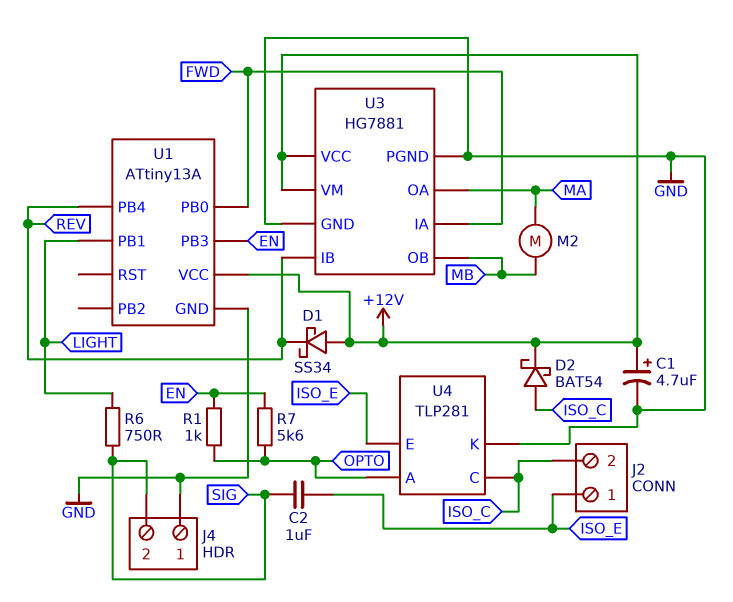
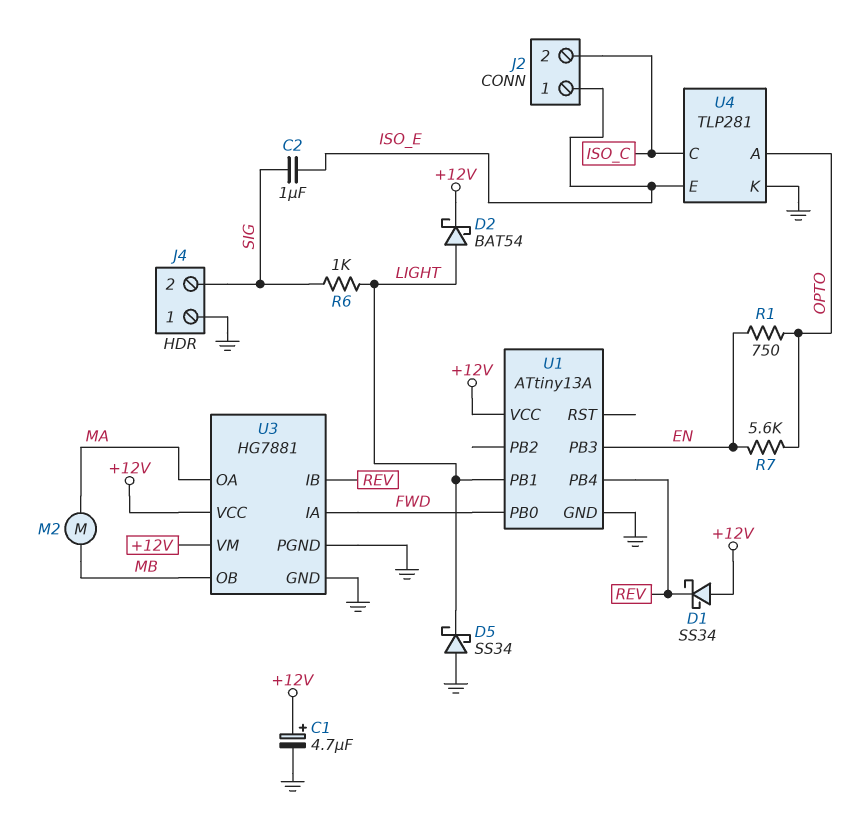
D2: schottky BAT54 (A ISO_C, K +12V) -> schottky BAT54 (A LIGHT, K +12V)
D5: none -> schottky SS34 (A GND, K LIGHT)
R1: 1k (EN, OPTO) -> 750 (EN, OPTO)
R6: 750 (LIGHT, SIG) -> 1k (LIGHT, SIG)

